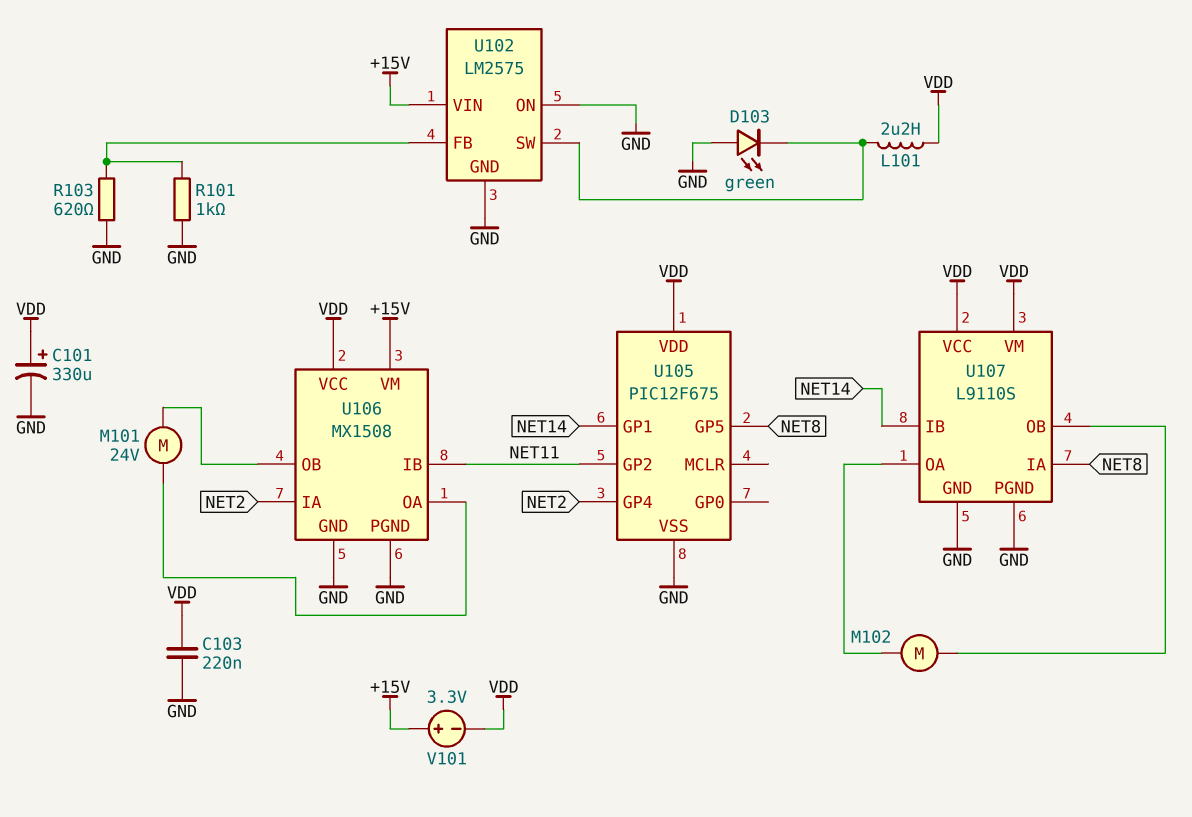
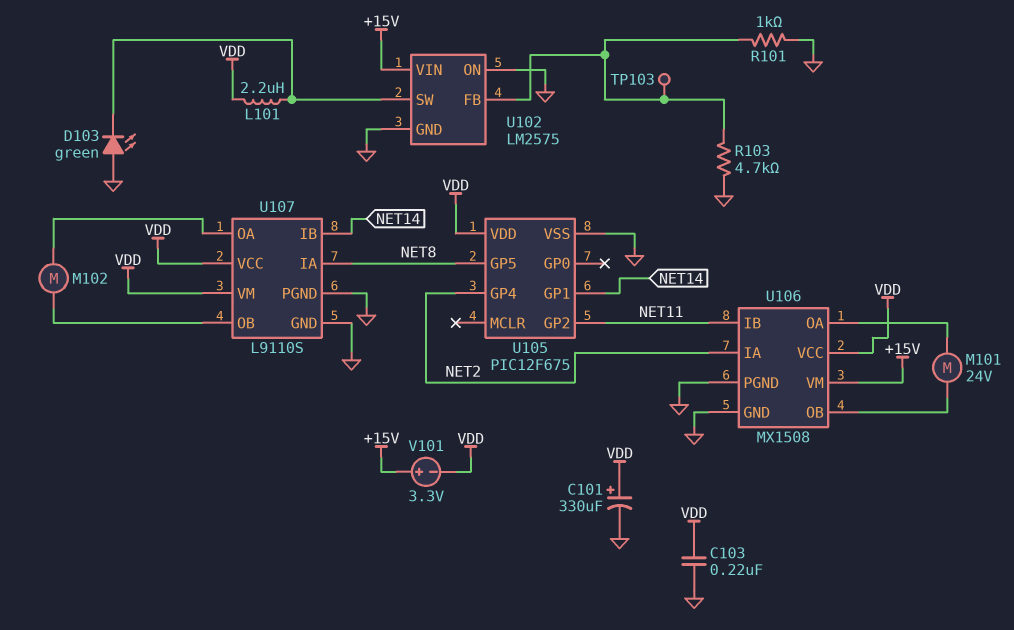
R103: 620 (GND, U102/FB) -> 4.7k (GND, U102/FB)
TP103: none -> test point (U102/FB)

